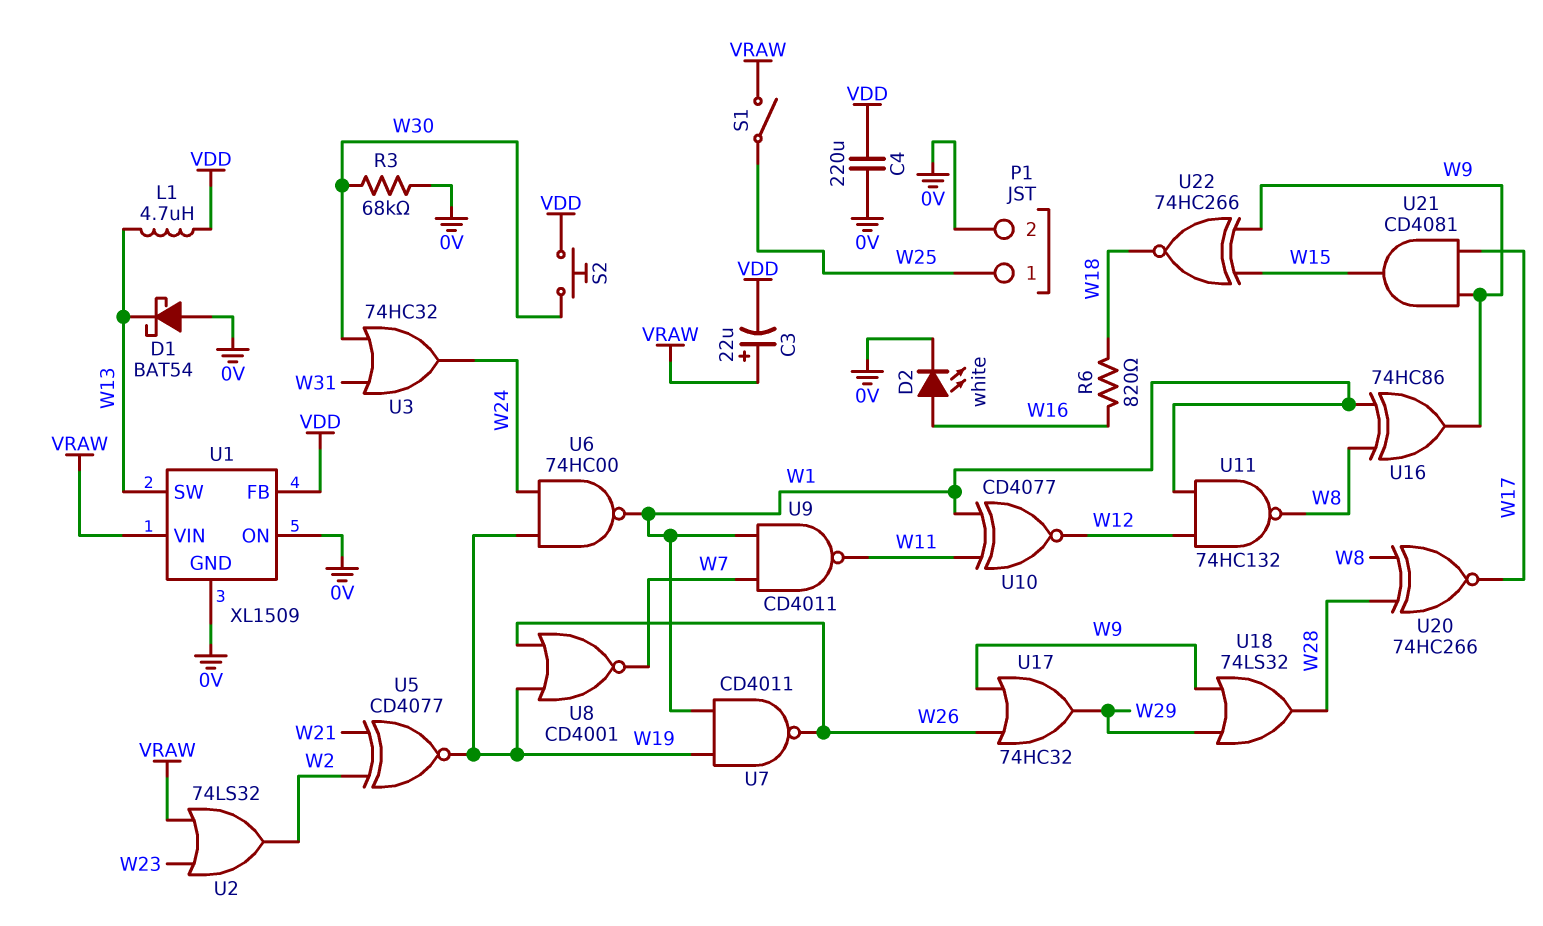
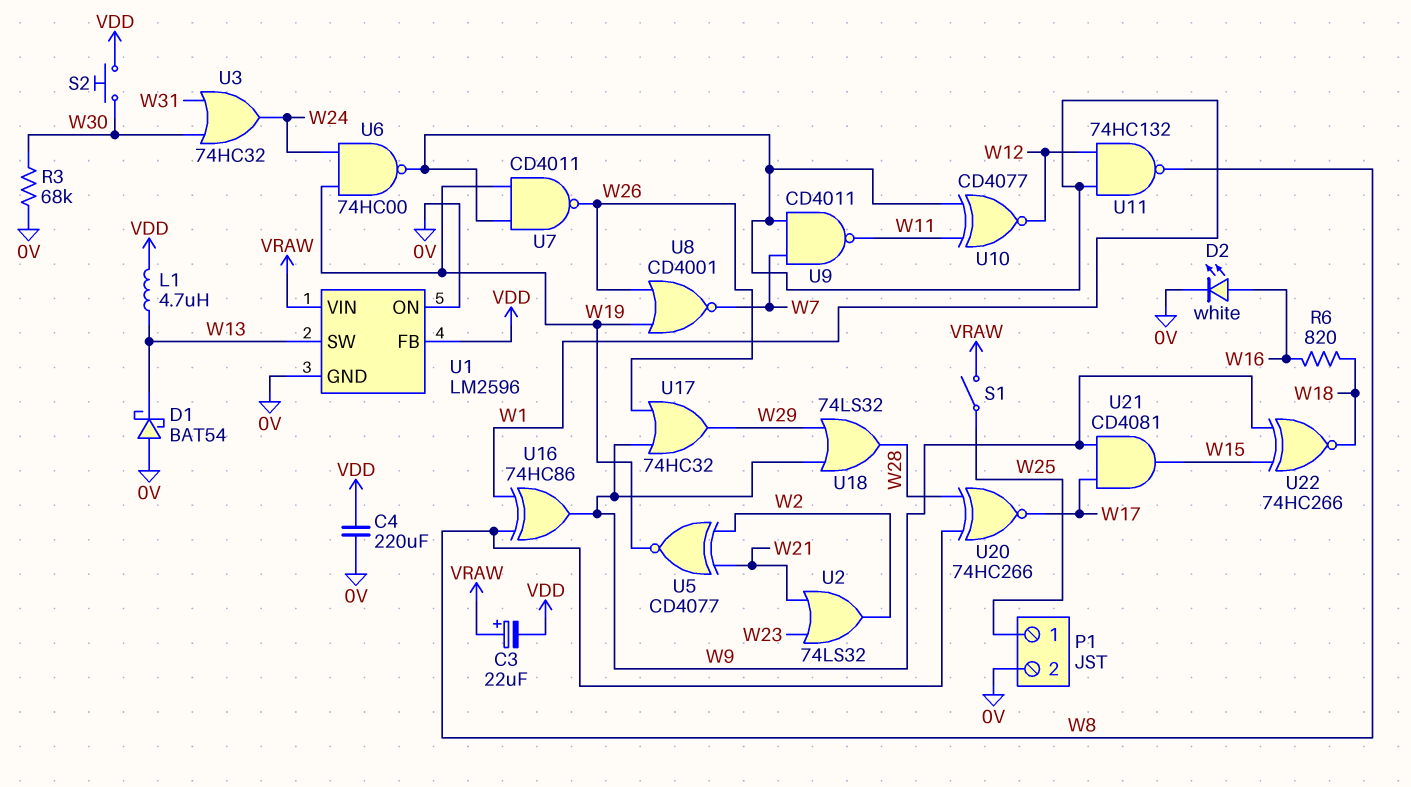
U1: XL1509 -> LM2596
U2: OR 74LS32 (in VRAW, in W23, out W2) -> OR 74LS32 (in W21, in W23, out W2)

